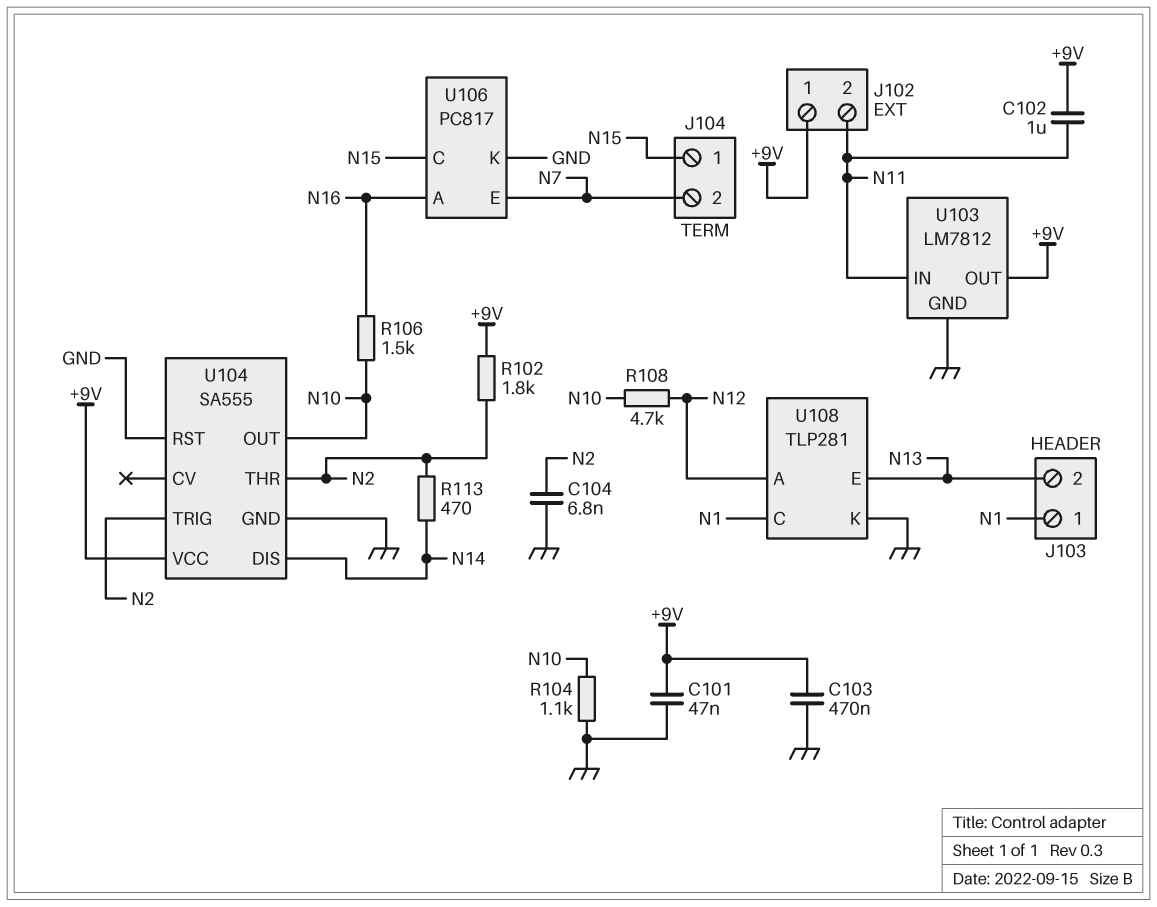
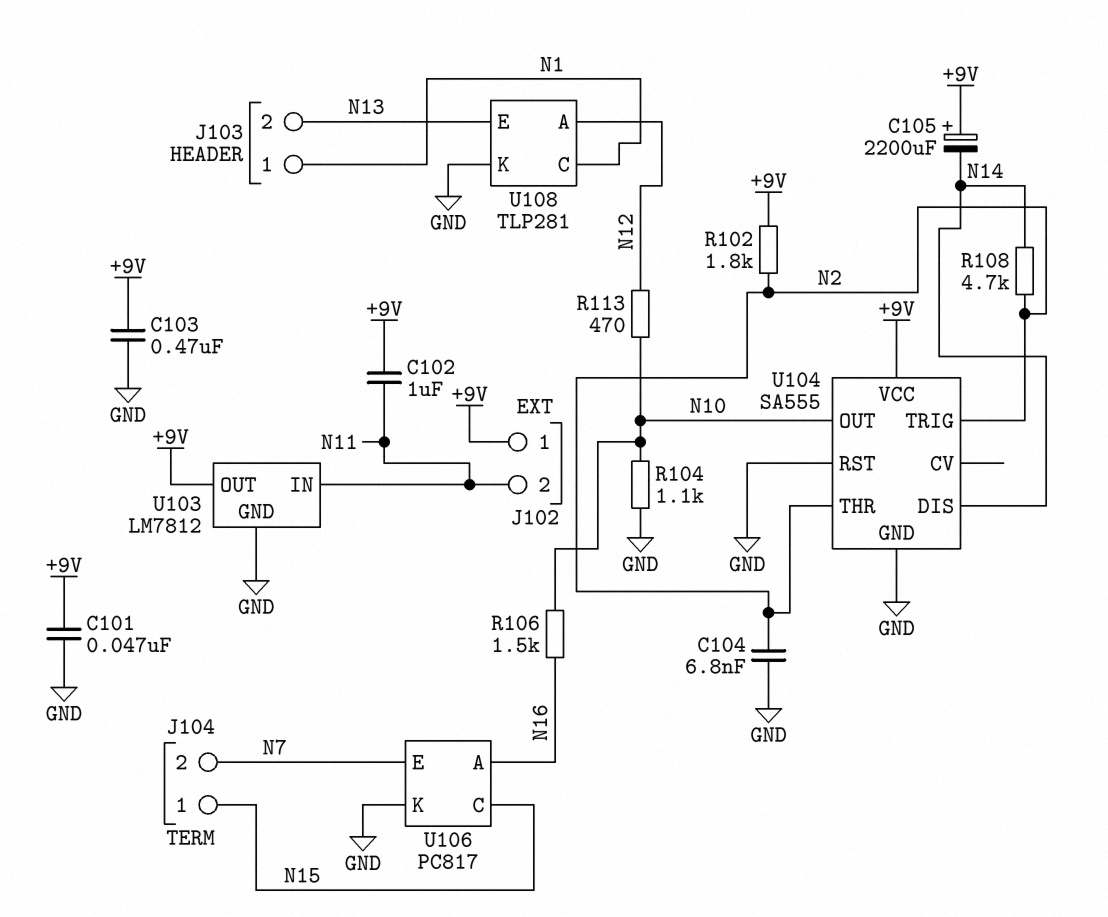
C105: none -> 2200uF (plus +9V, minus N14)
R108: 4.7k (N10, N12) -> 4.7k (N2, N14)
R113: 470 (N2, N14) -> 470 (N10, N12)

